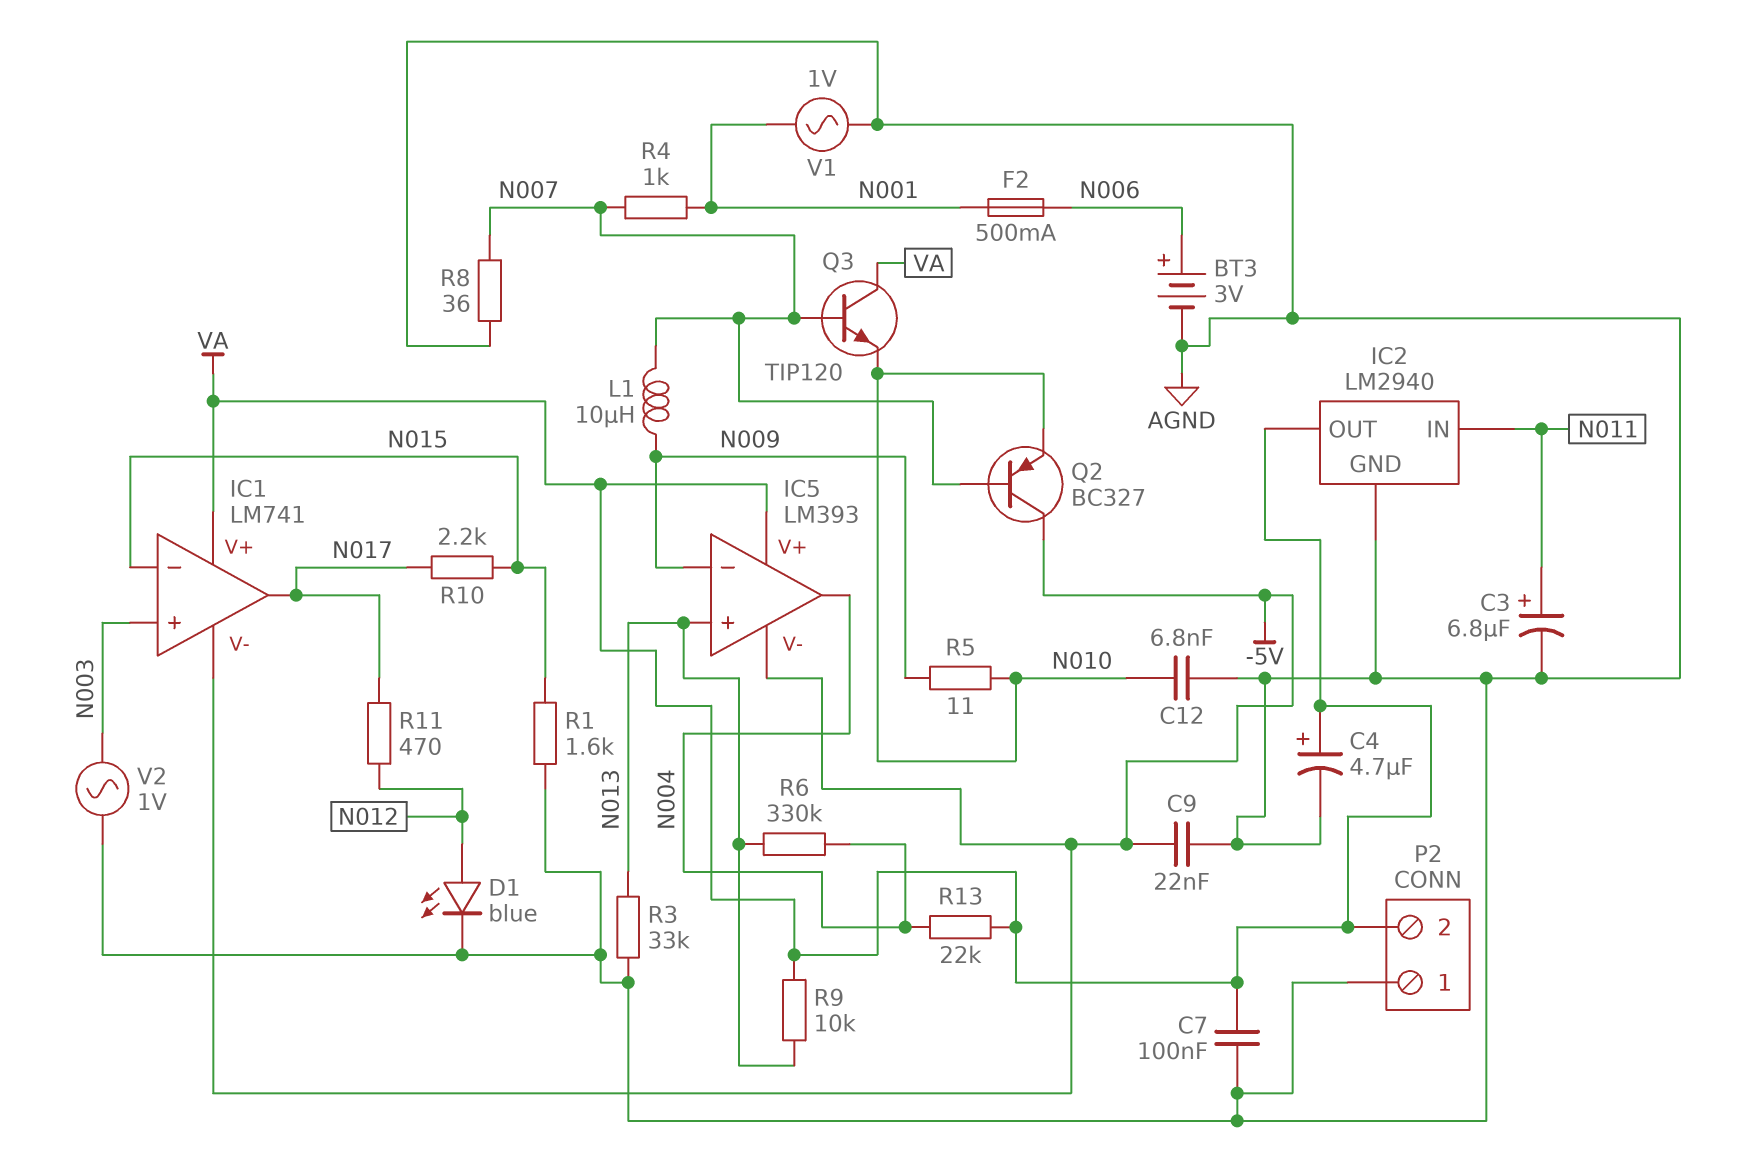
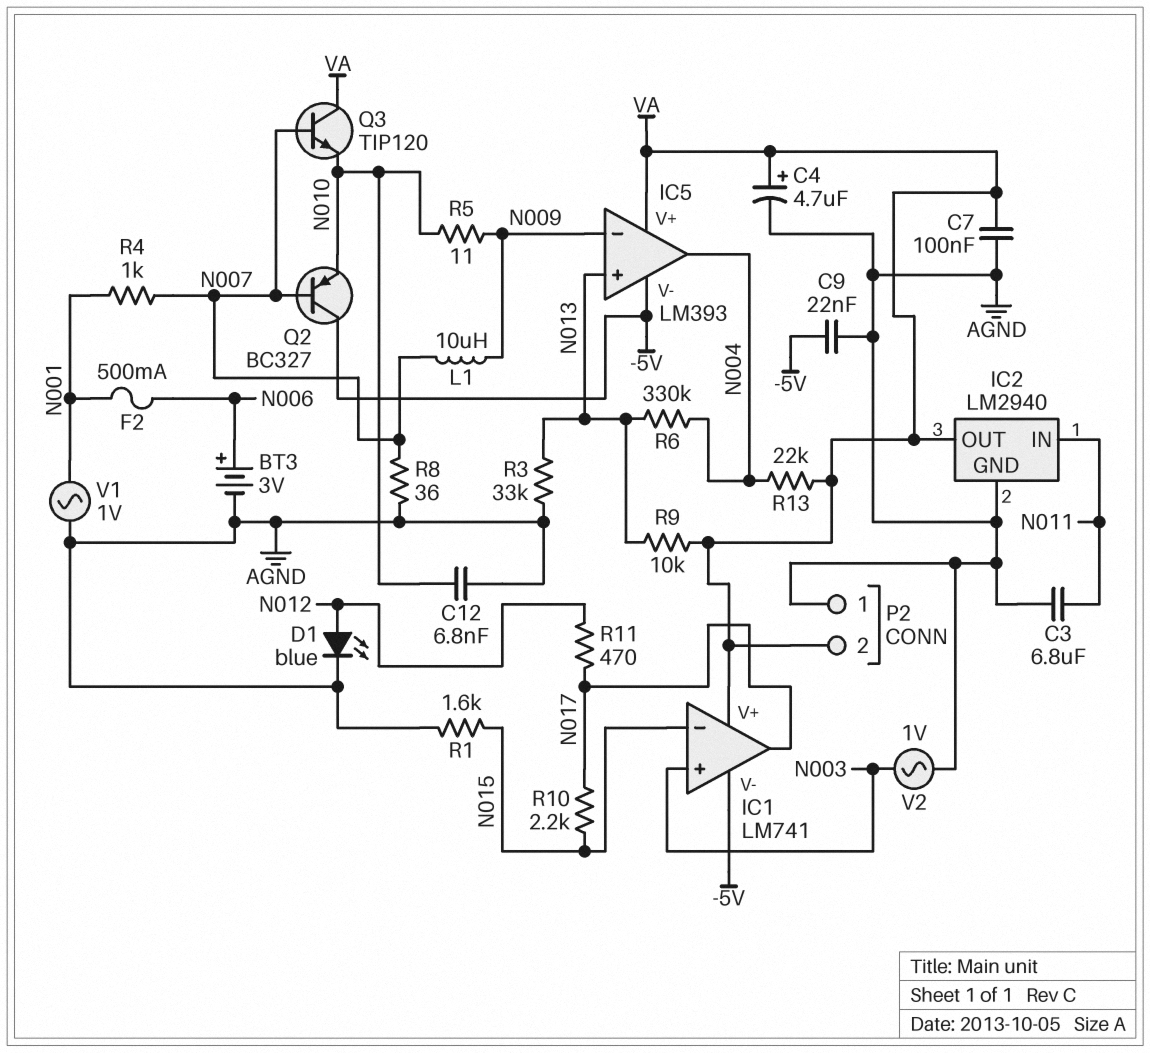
C3: 6.8uF (plus N011, minus AGND) -> 6.8uF (AGND, N011)

